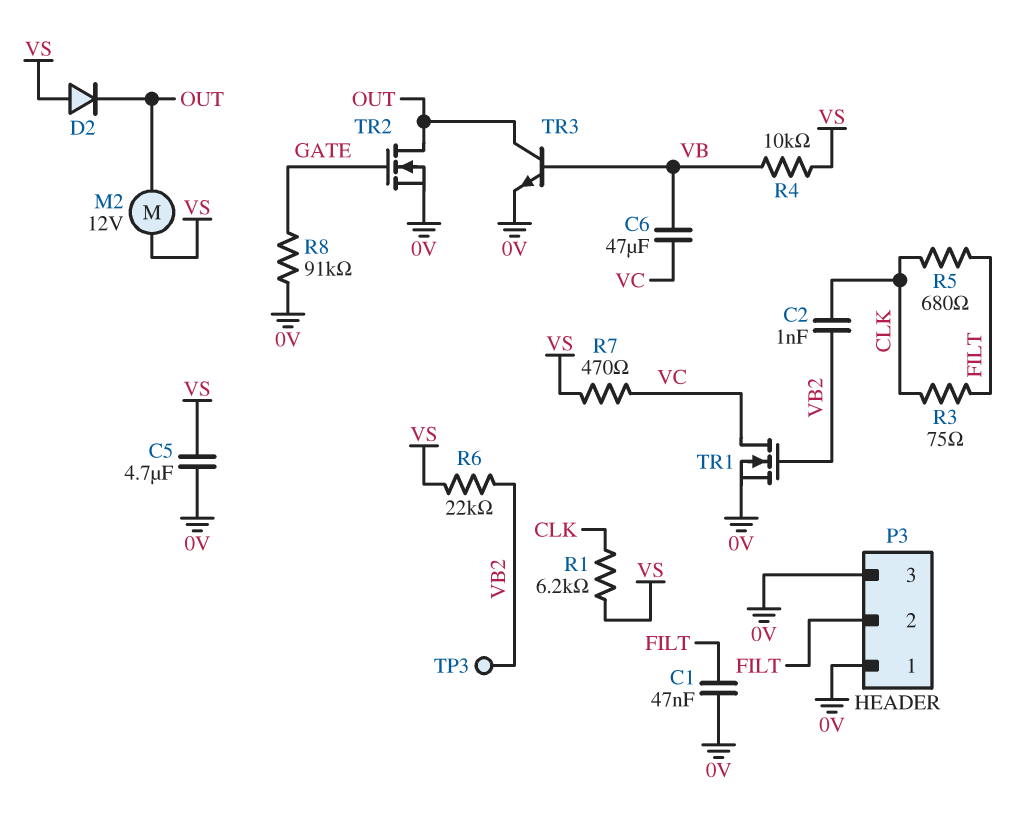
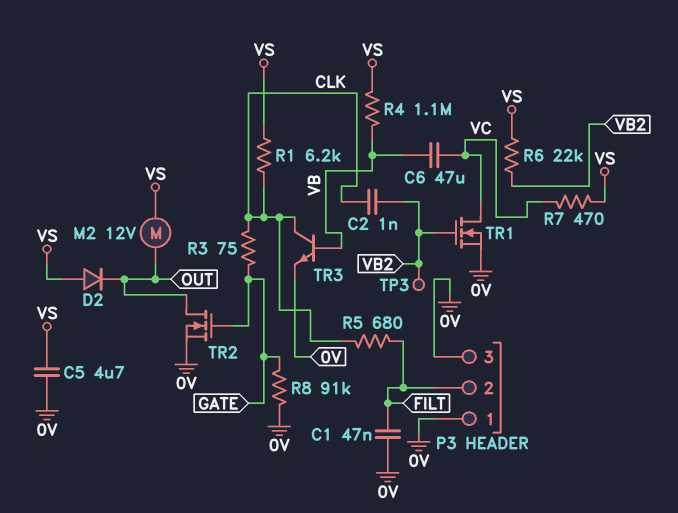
R3: 75 (CLK, FILT) -> 75 (CLK, GATE)
R4: 10k (VB, VS) -> 1.1M (VB, VS)
TR3: NPN (B VB, C OUT, E 0V) -> NPN (B VB, C CLK, E 0V)

